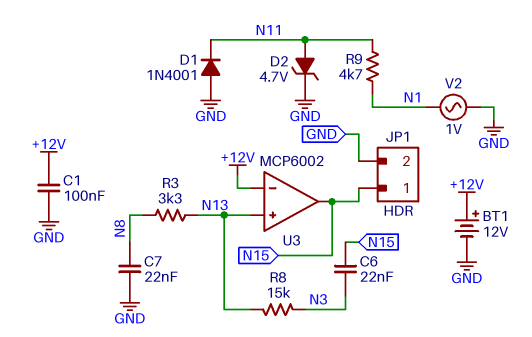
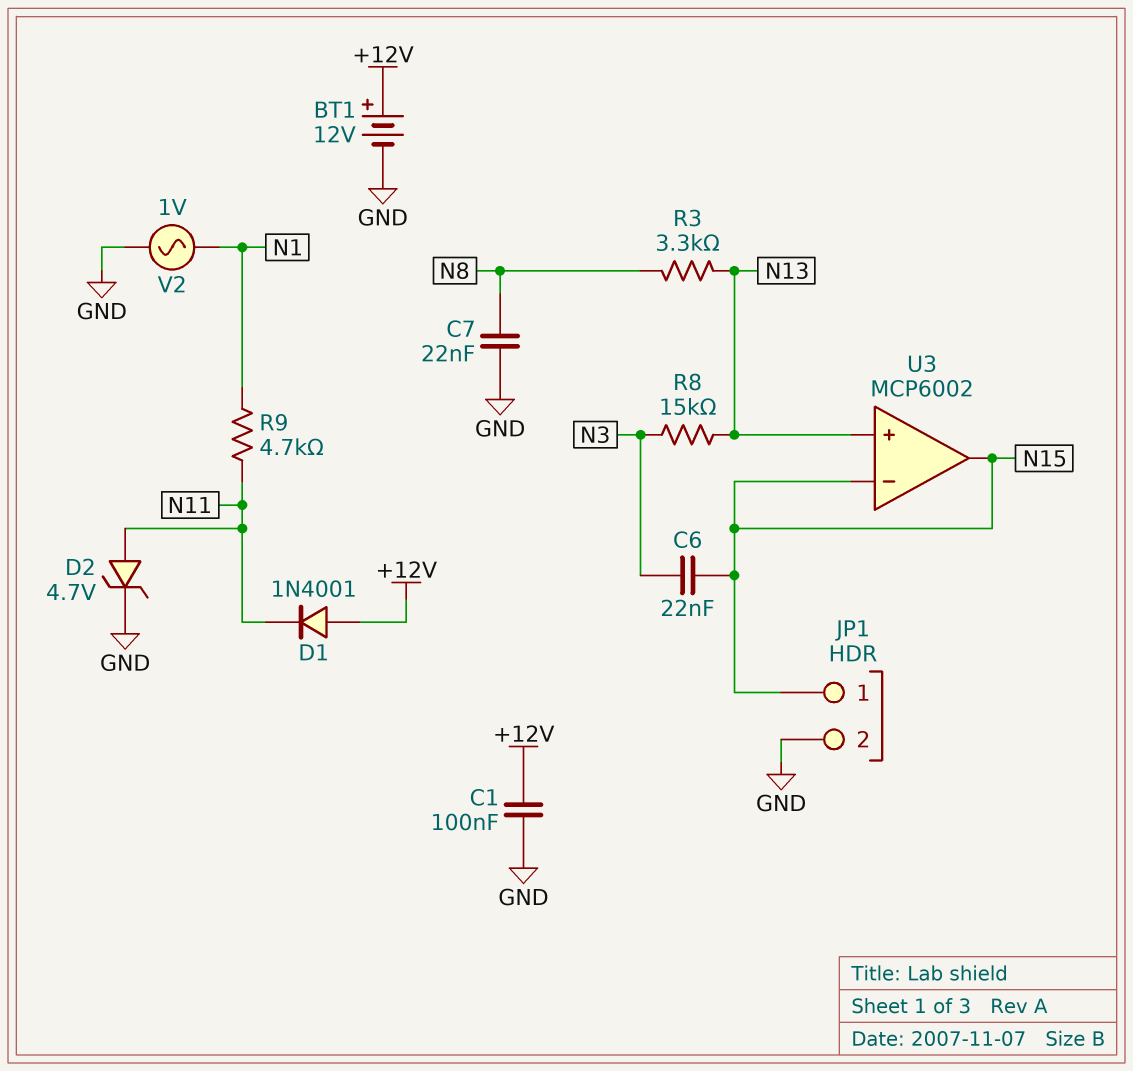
D1: diode 1N4001 (A GND, K N11) -> diode 1N4001 (A +12V, K N11)
U3 pin in-: +12V -> N15

